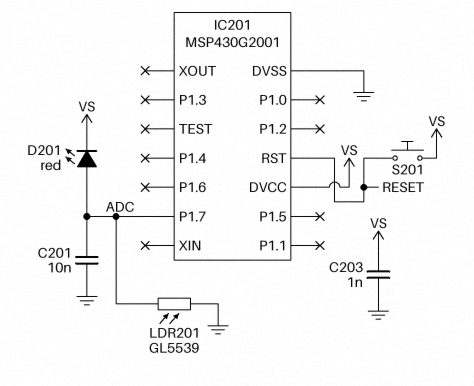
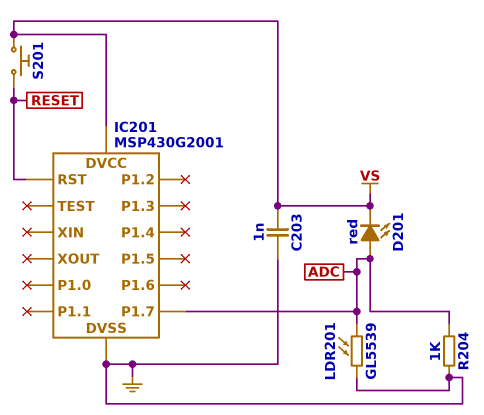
C201: 10nF (ADC, GND) -> none
R204: none -> 1k (ADC, GND)

